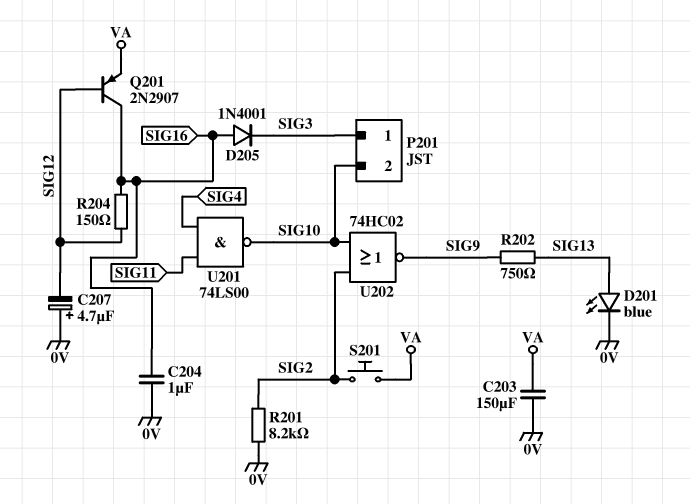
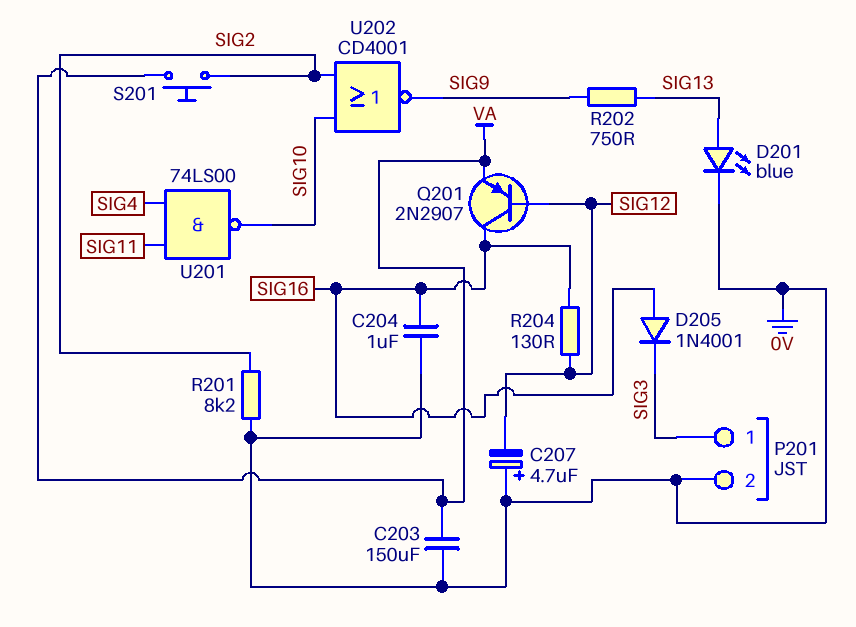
P201 pin 2: SIG10 -> 0V
R204: 150 (SIG12, SIG16) -> 130 (SIG12, SIG16)
U202: NOR 74HC02 (in SIG2, in SIG10, out SIG9) -> NOR CD4001 (in SIG2, in SIG10, out SIG9)

